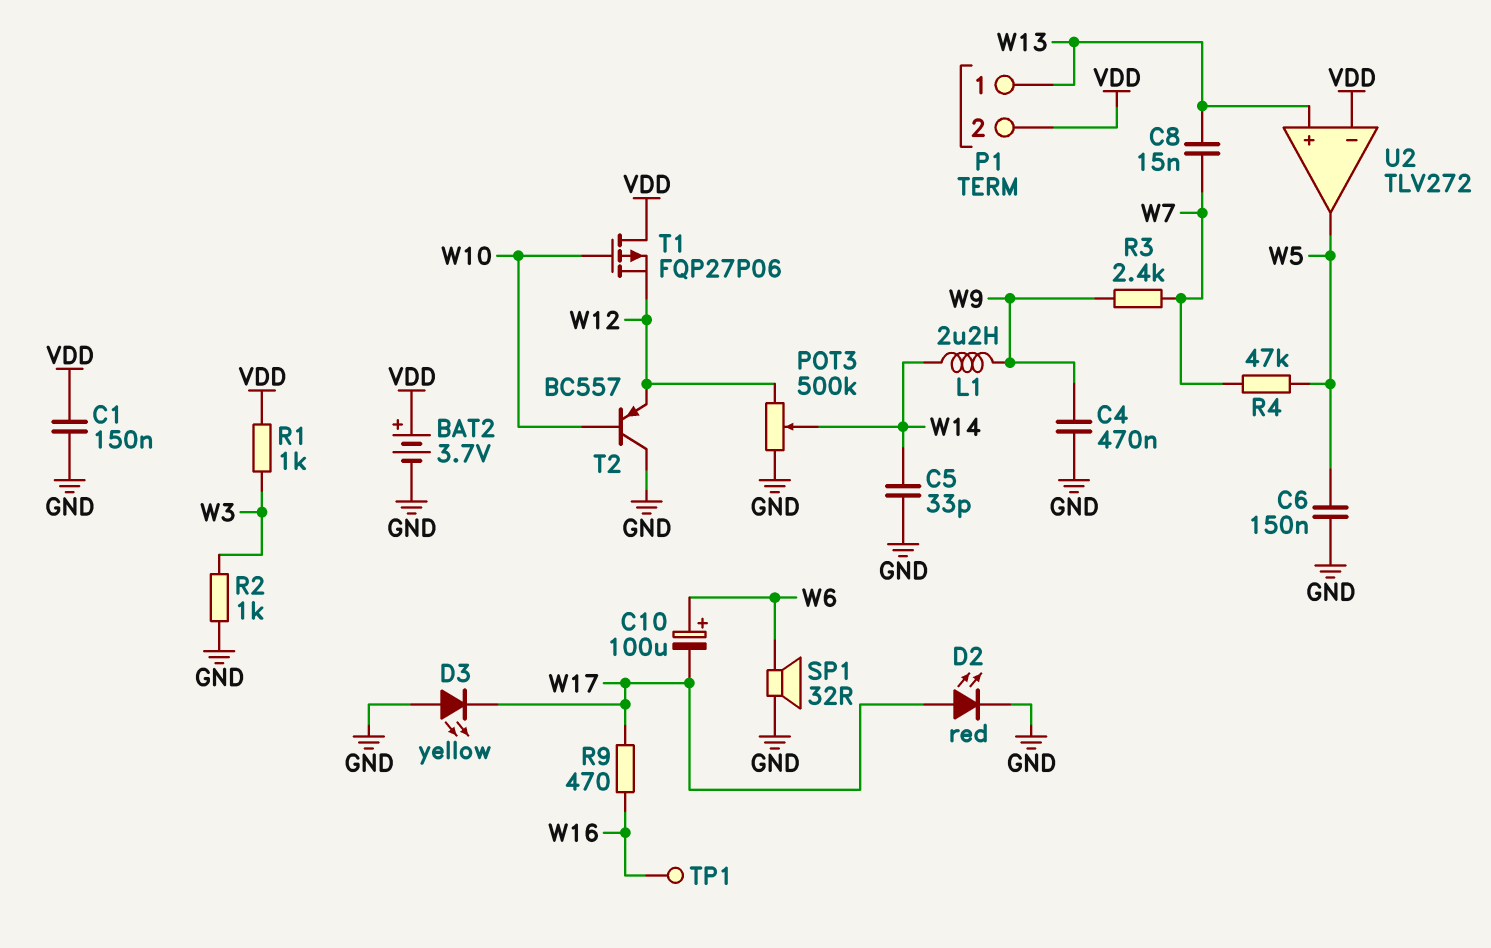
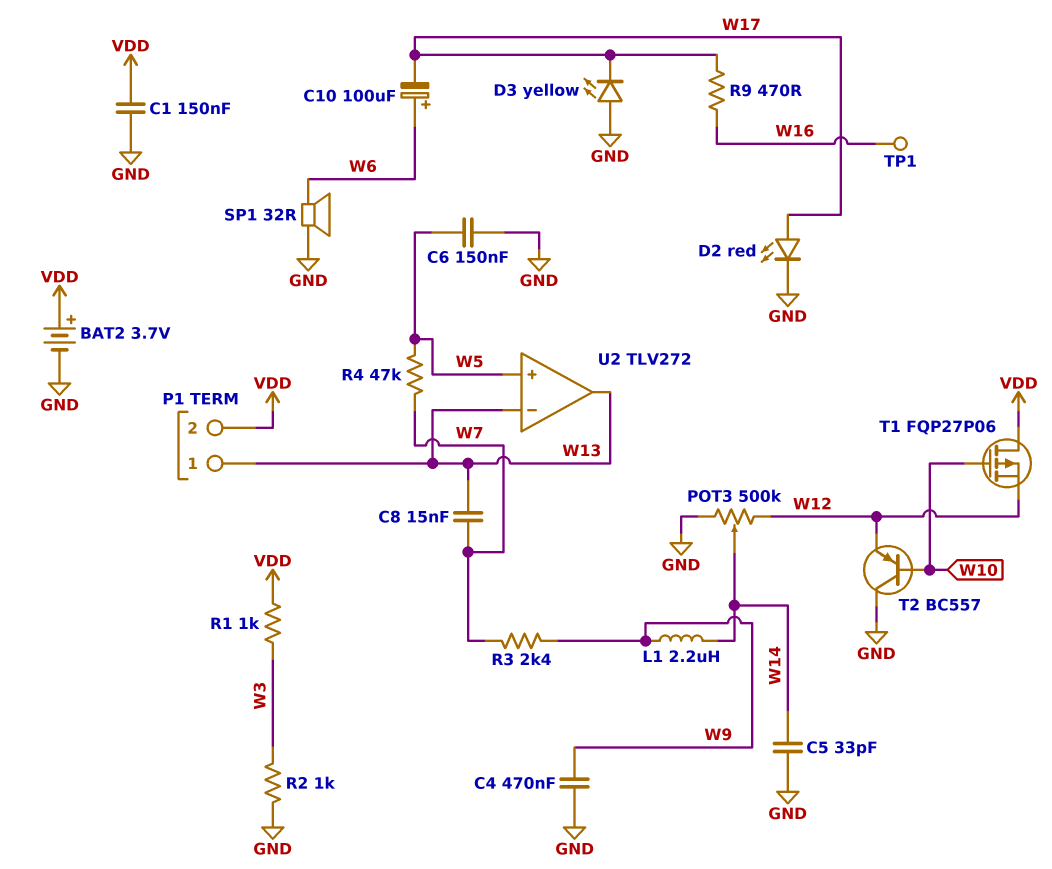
U2 pin in+: W13 -> W5
U2 pin in-: VDD -> W13
U2 pin out: W5 -> W13

